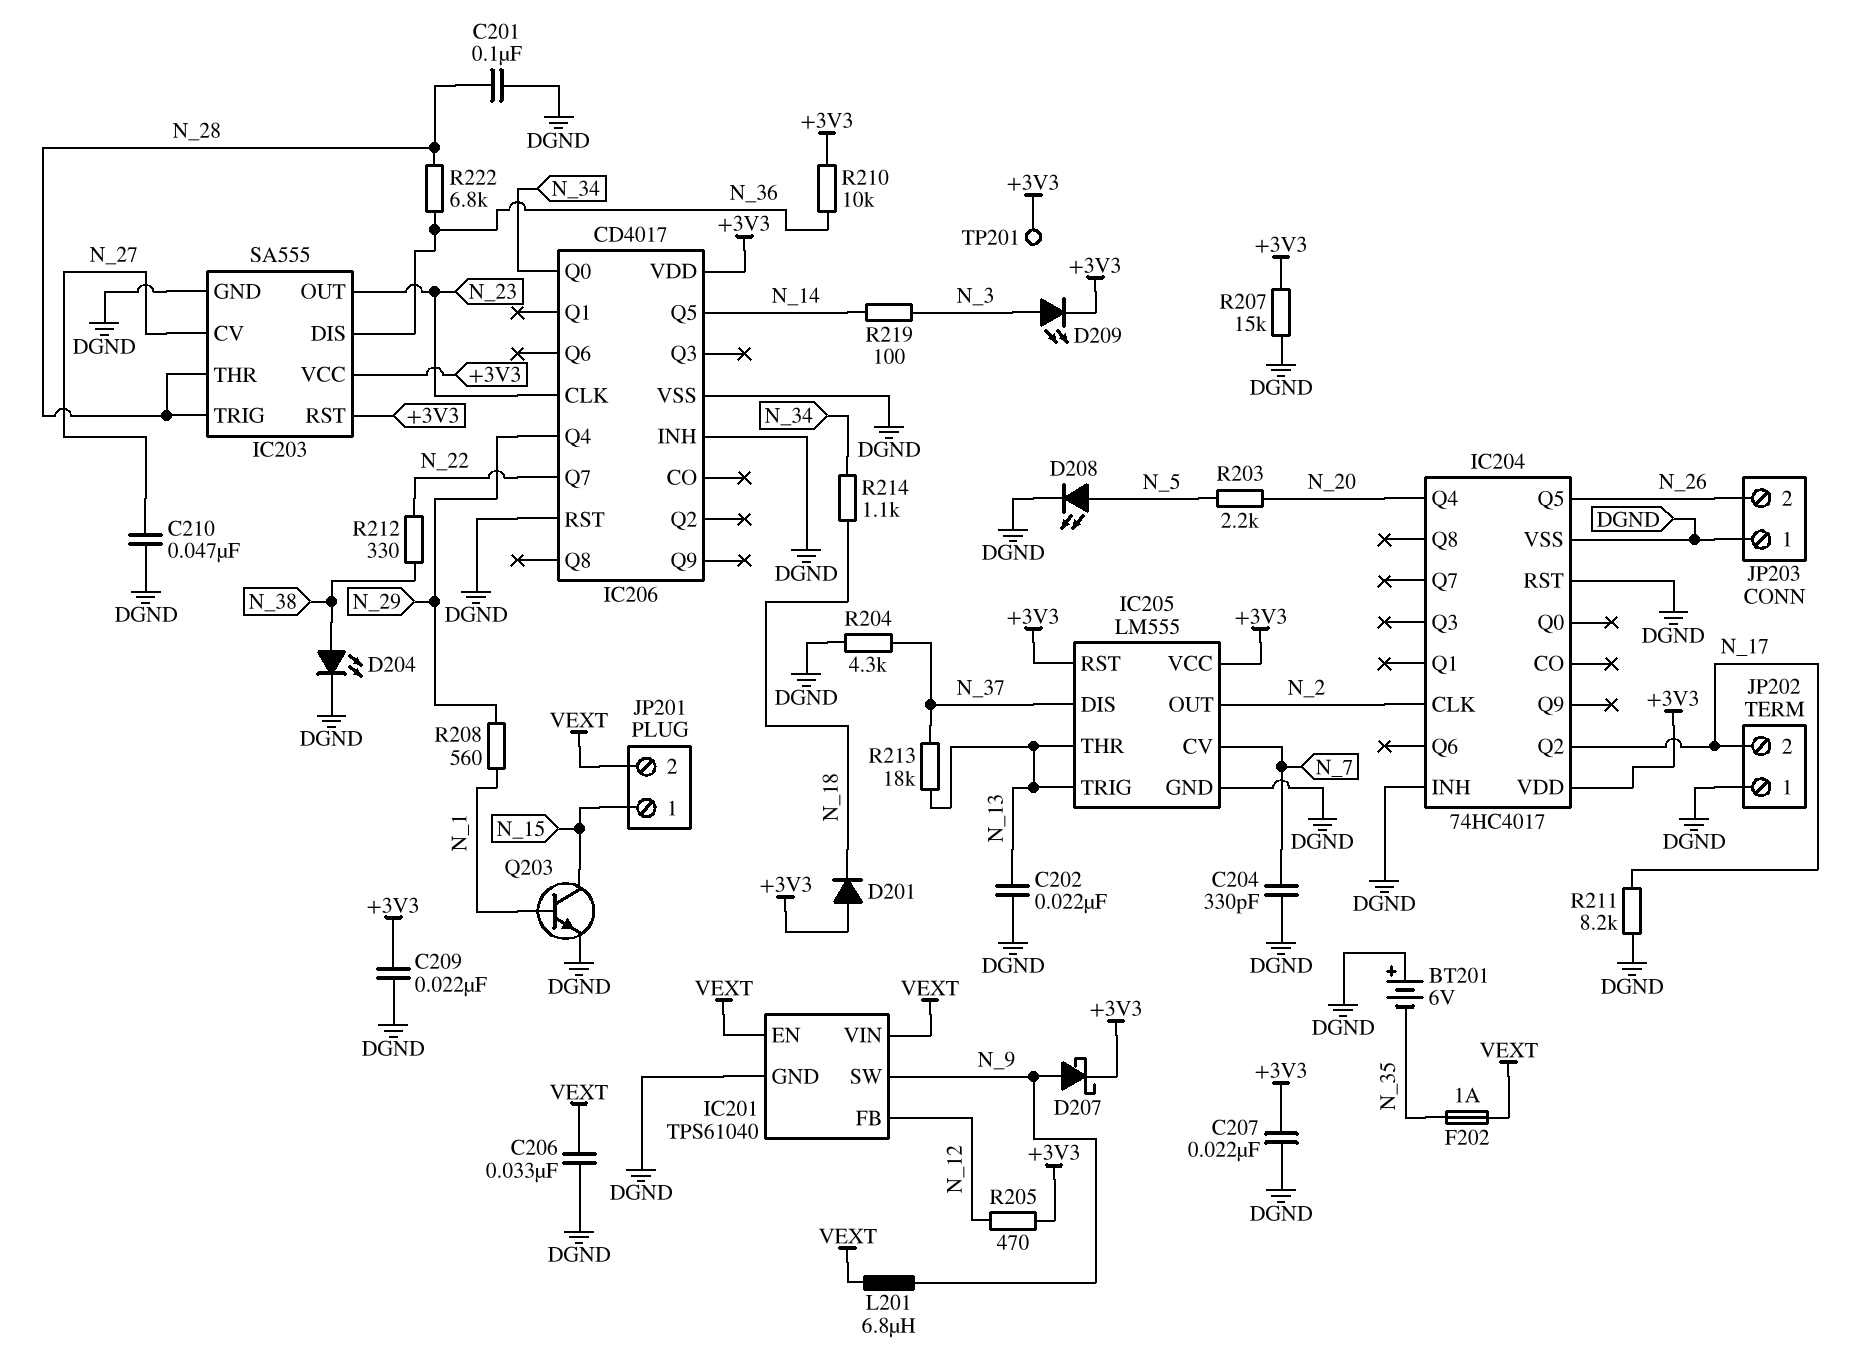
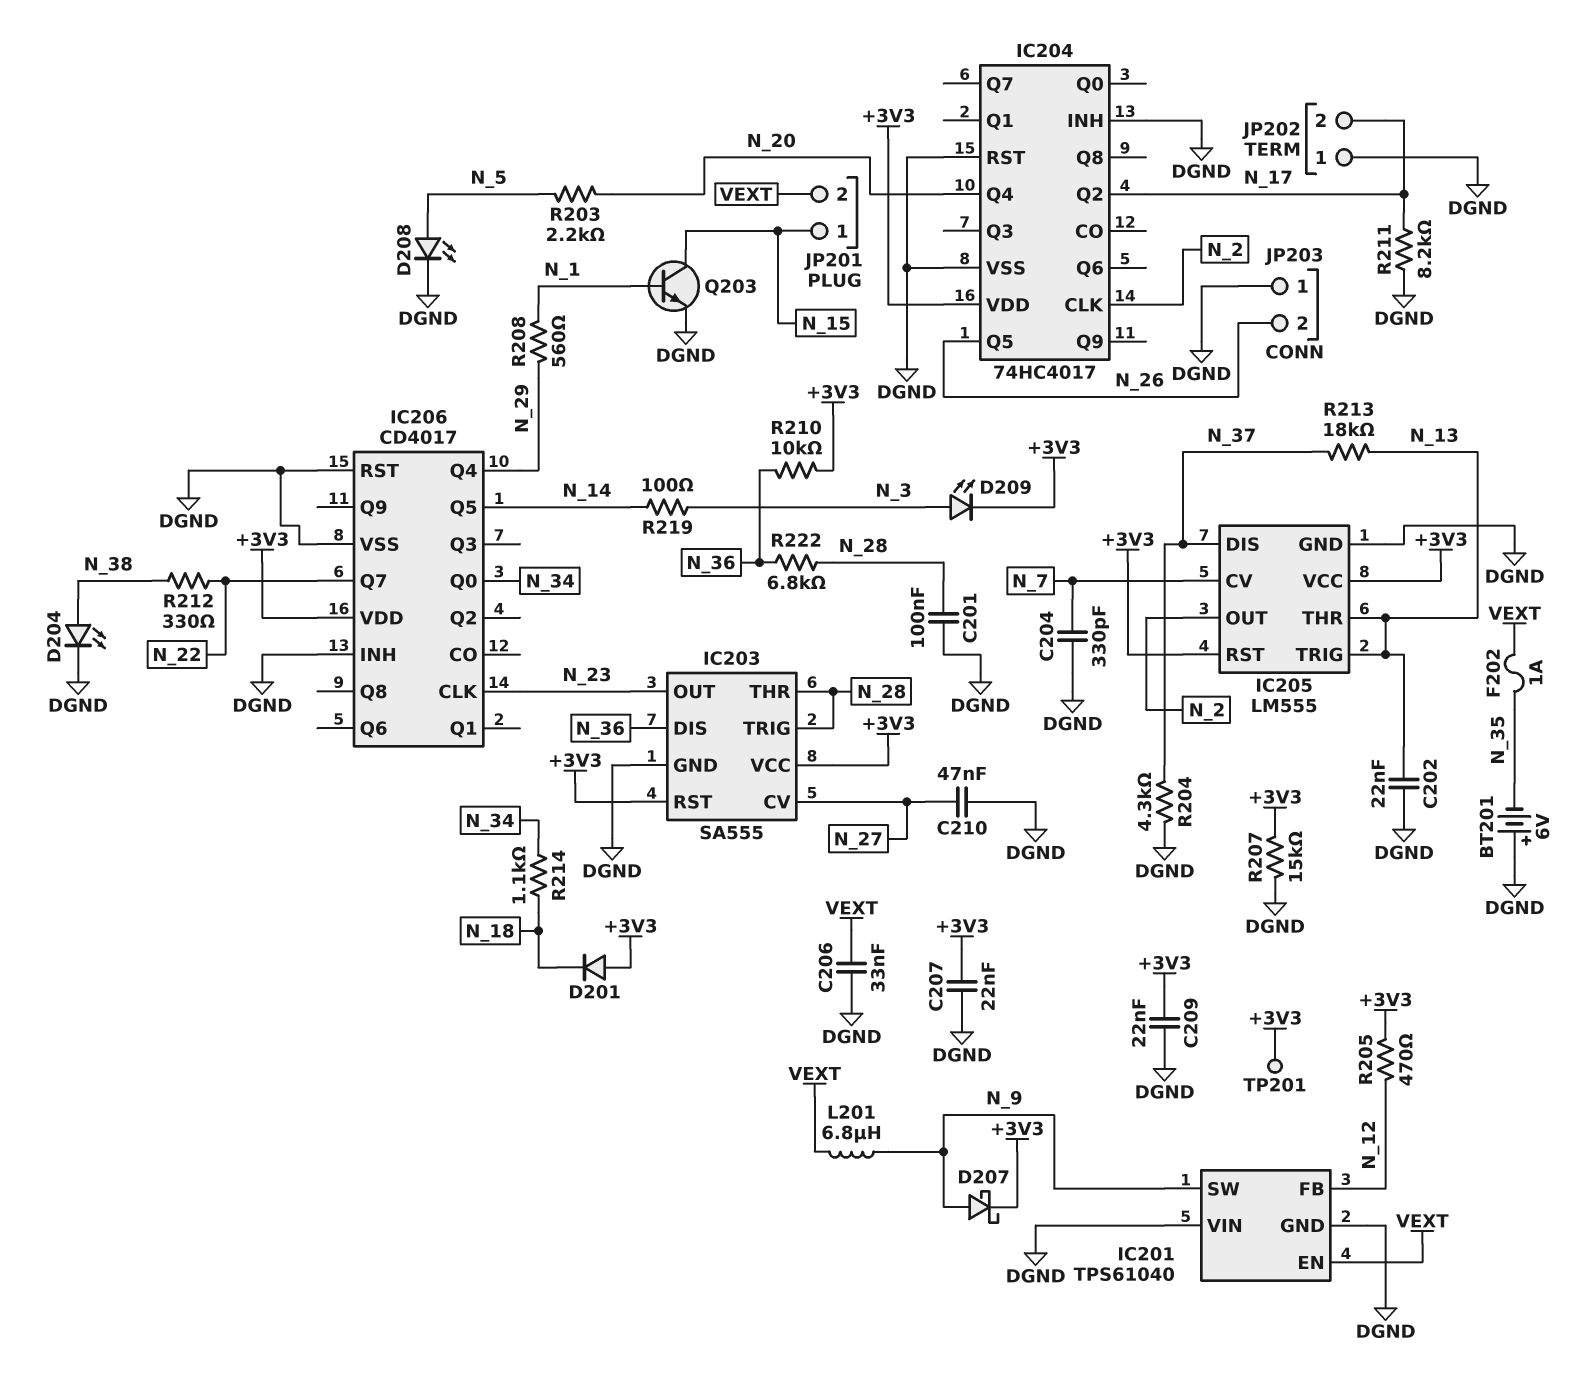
IC201 pin VIN: VEXT -> DGND

